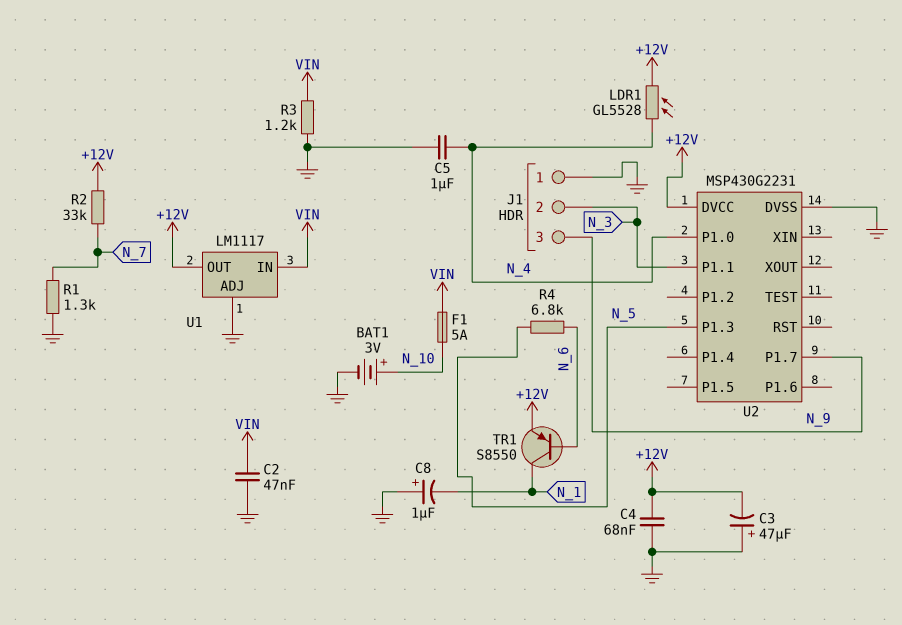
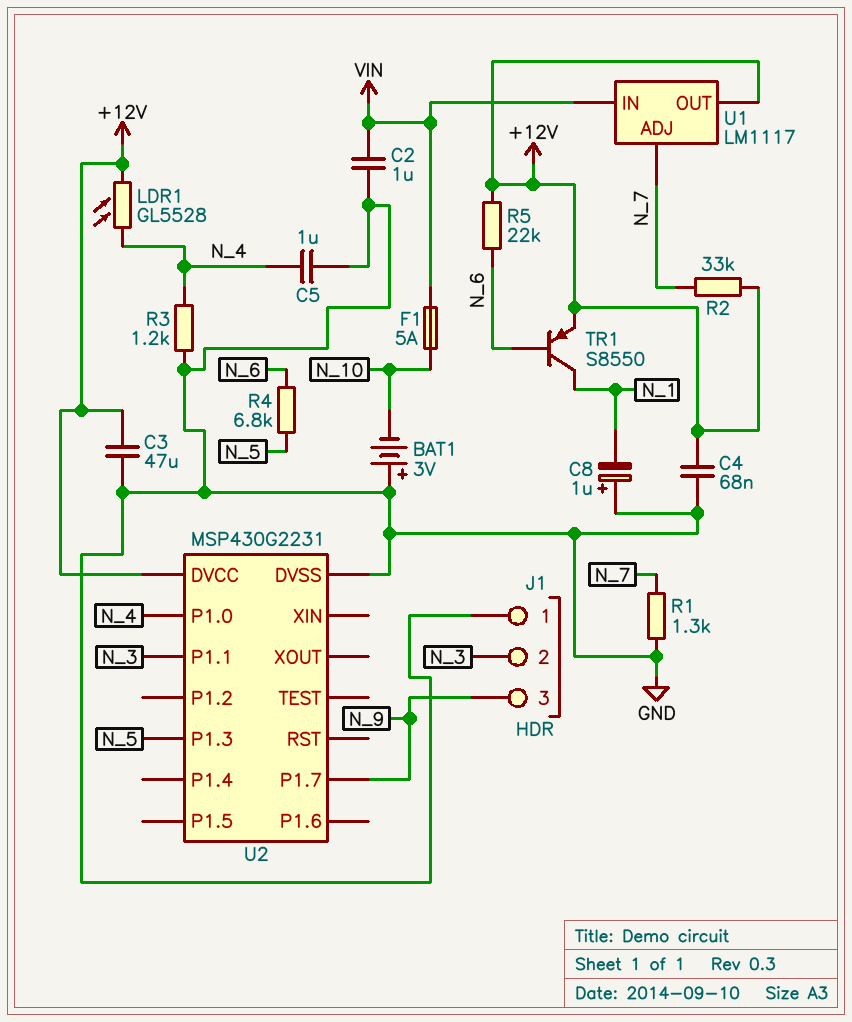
BAT1: 3V (plus N_10, minus GND) -> 3V (plus GND, minus N_10)
C2: 47nF (GND, VIN) -> 1uF (GND, VIN)
C3: 47uF (plus GND, minus +12V) -> 47uF (+12V, GND)
R3: 1.2k (GND, VIN) -> 1.2k (GND, N_4)
R5: none -> 22k (+12V, N_6)
U1 pin ADJ: GND -> N_7

